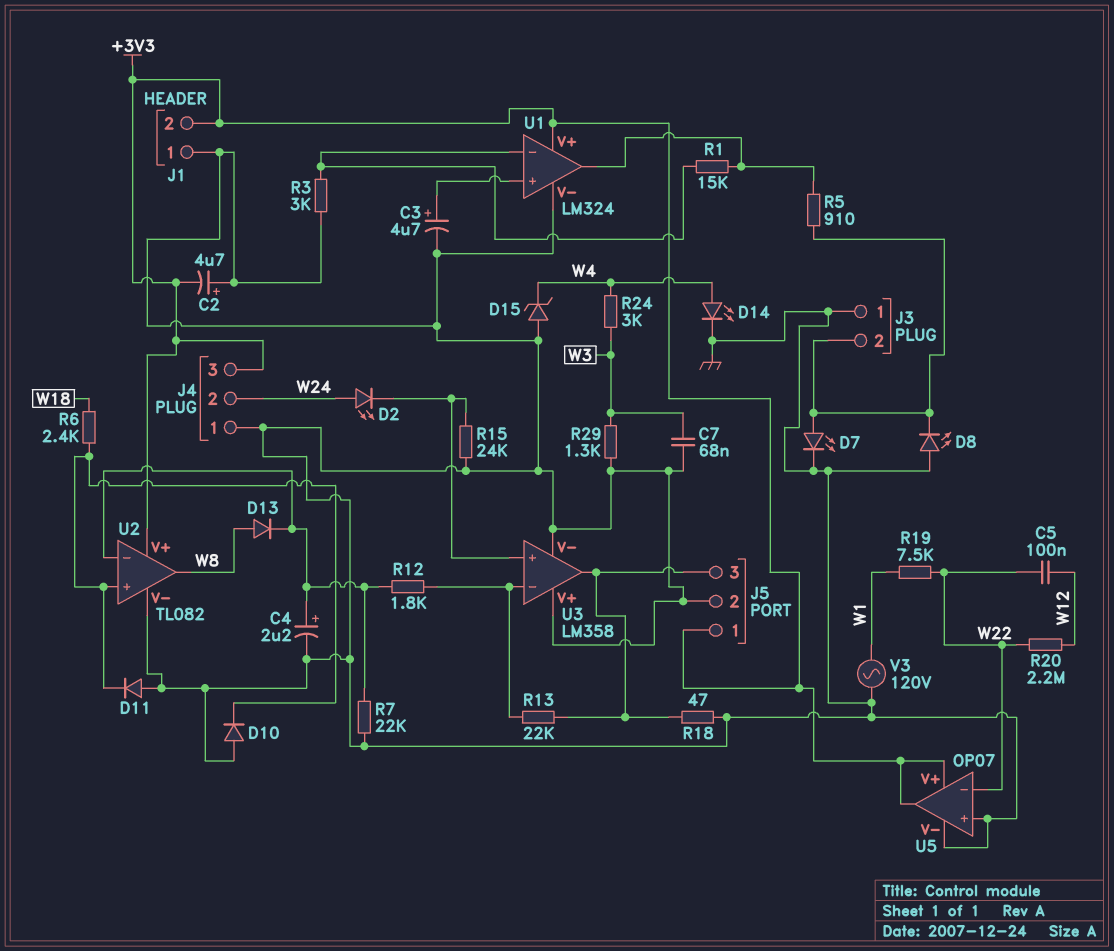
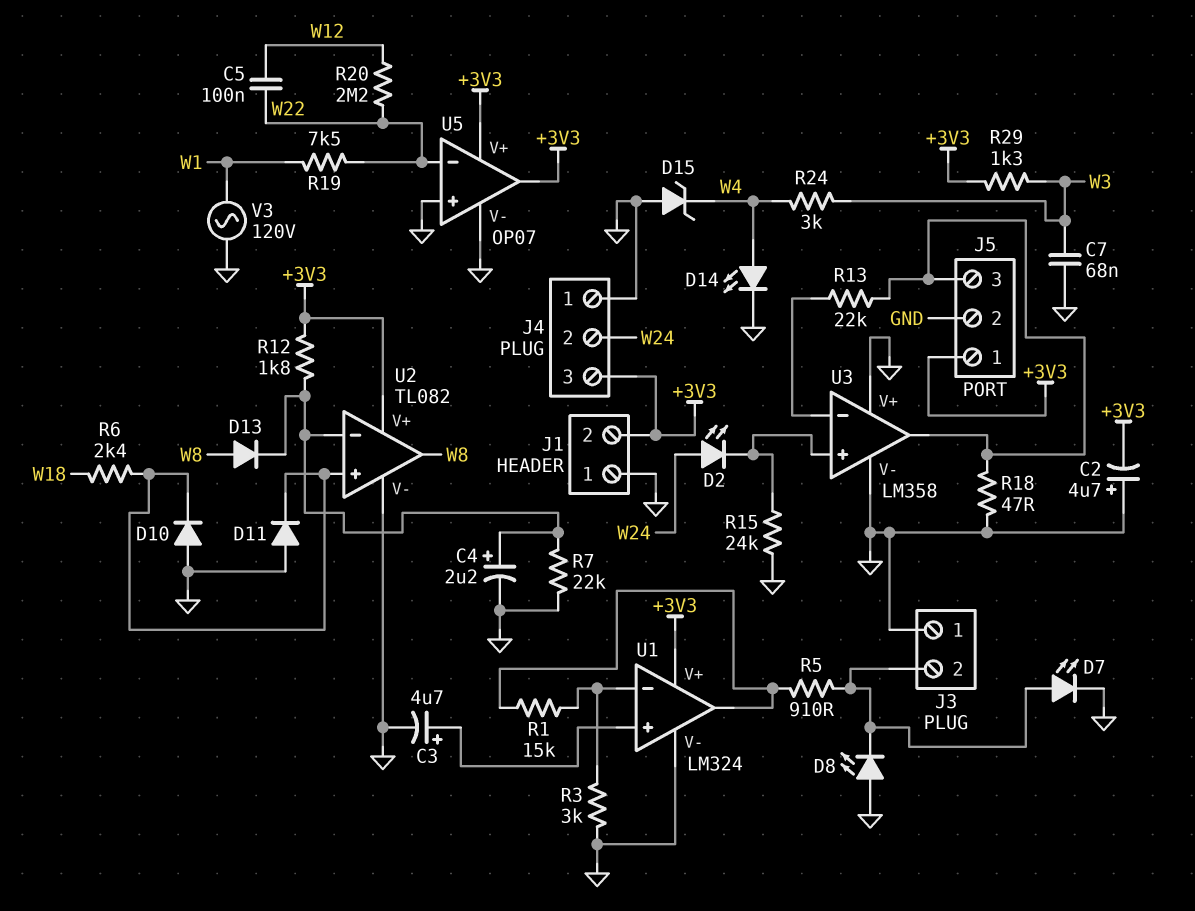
R12: 1.8k (U2/in-, U3/in-) -> 1.8k (+3V3, U2/in-)
R29: 1.3k (GND, W3) -> 1.3k (+3V3, W3)

